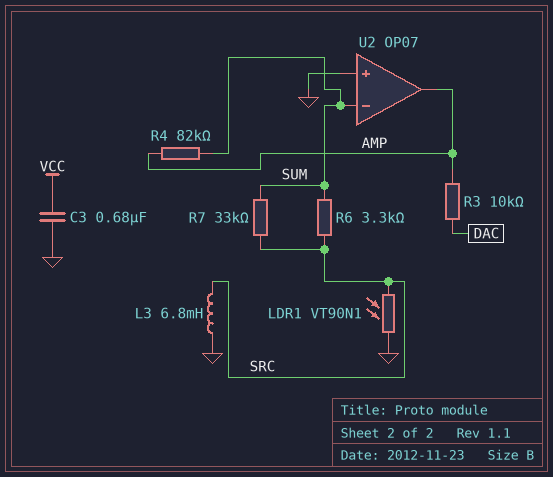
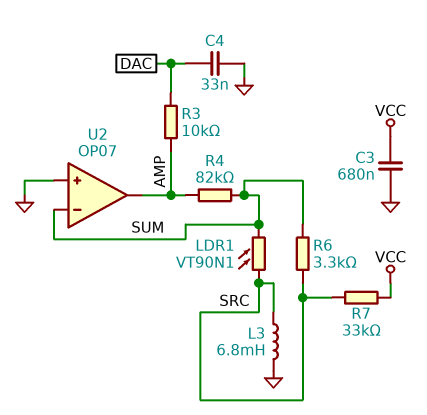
C4: none -> 33nF (DAC, GND)
LDR1: VT90N1 (GND, SRC) -> VT90N1 (SRC, SUM)
R7: 33k (SRC, SUM) -> 33k (SRC, VCC)

